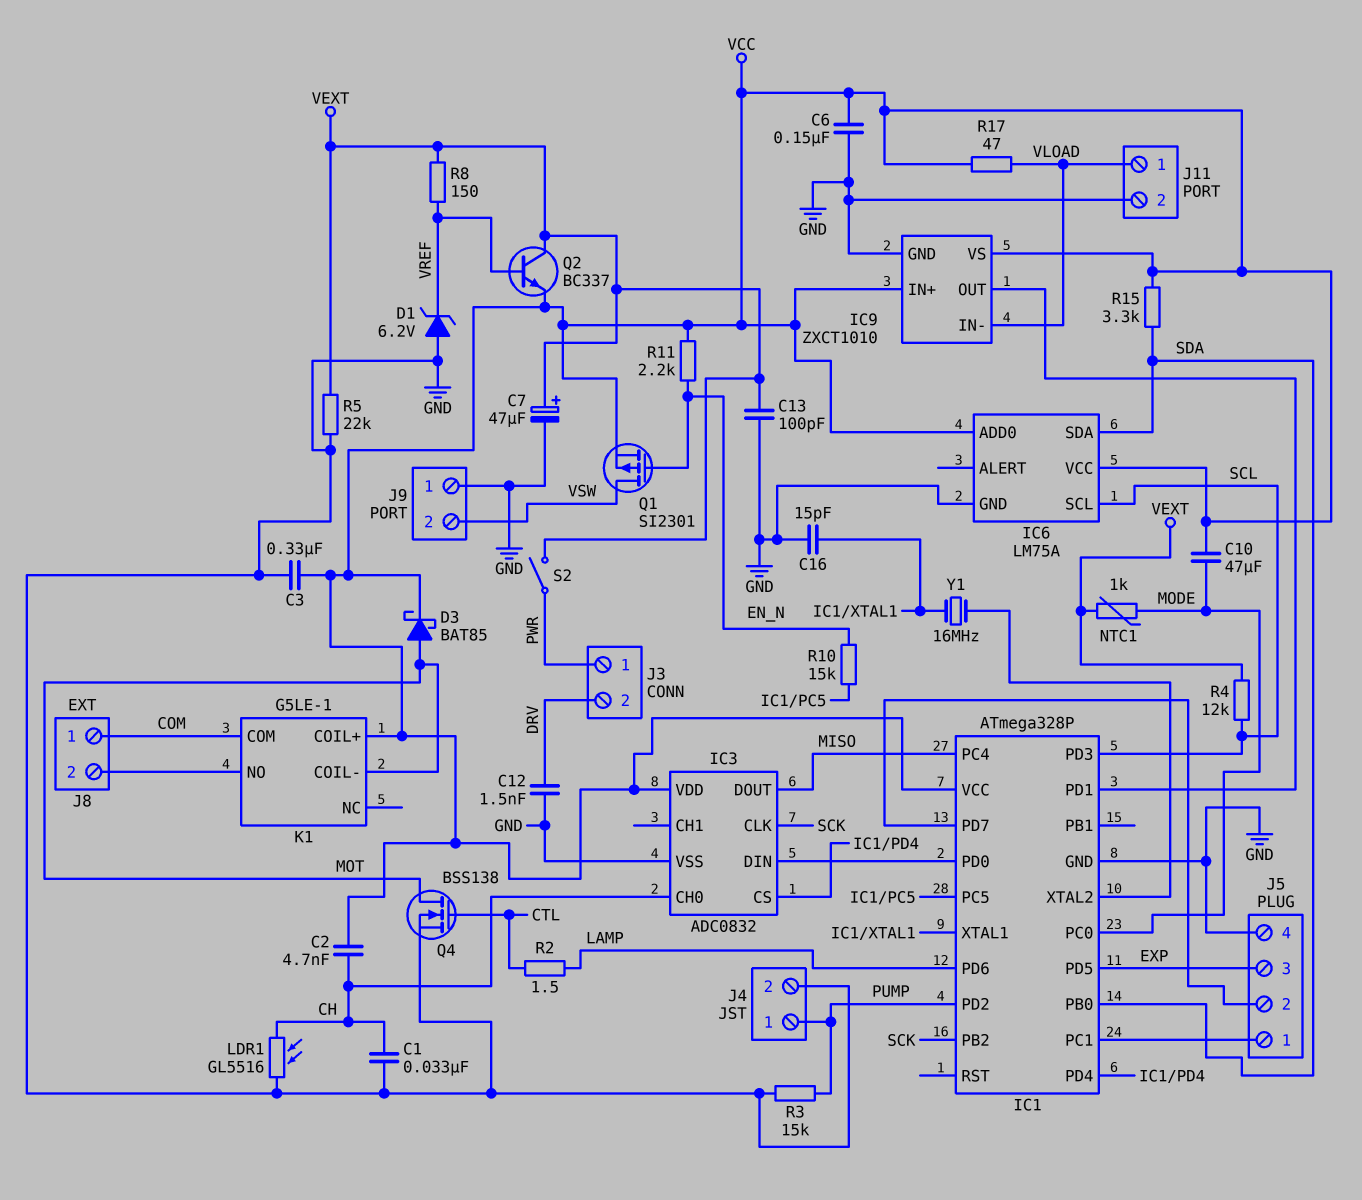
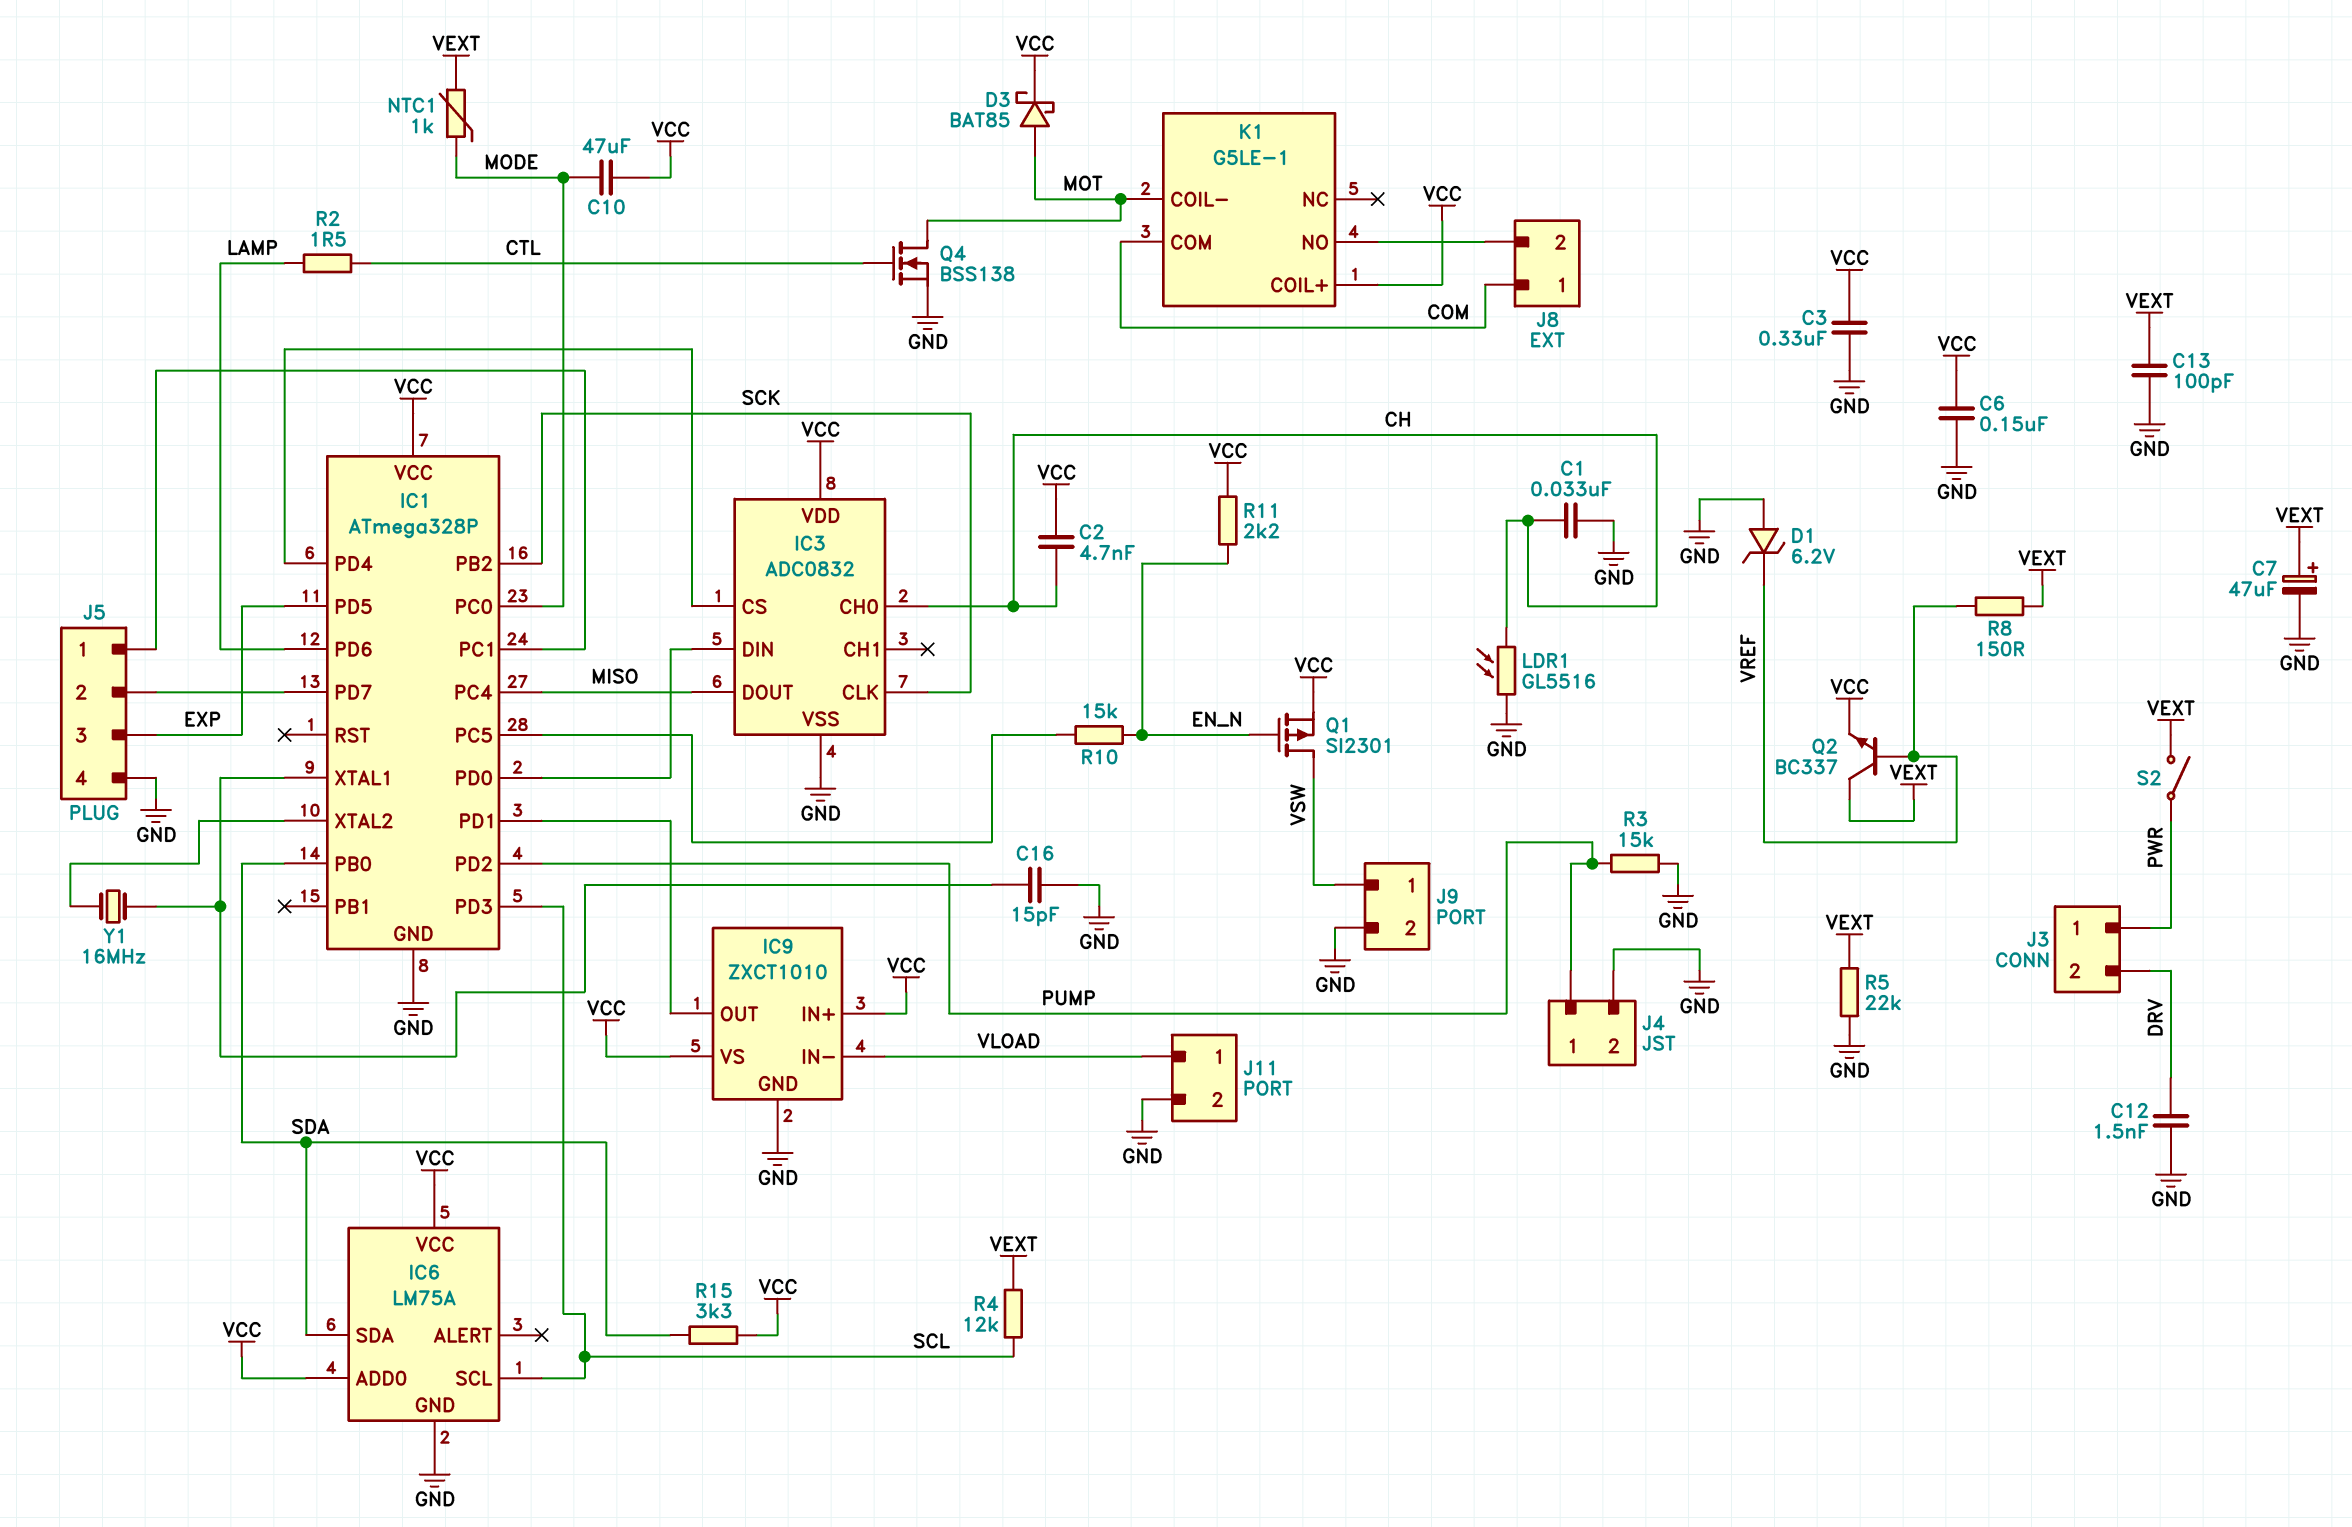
J9 pin 1: GND -> VSW
J9 pin 2: VSW -> GND
R17: 47 (VCC, VLOAD) -> none

